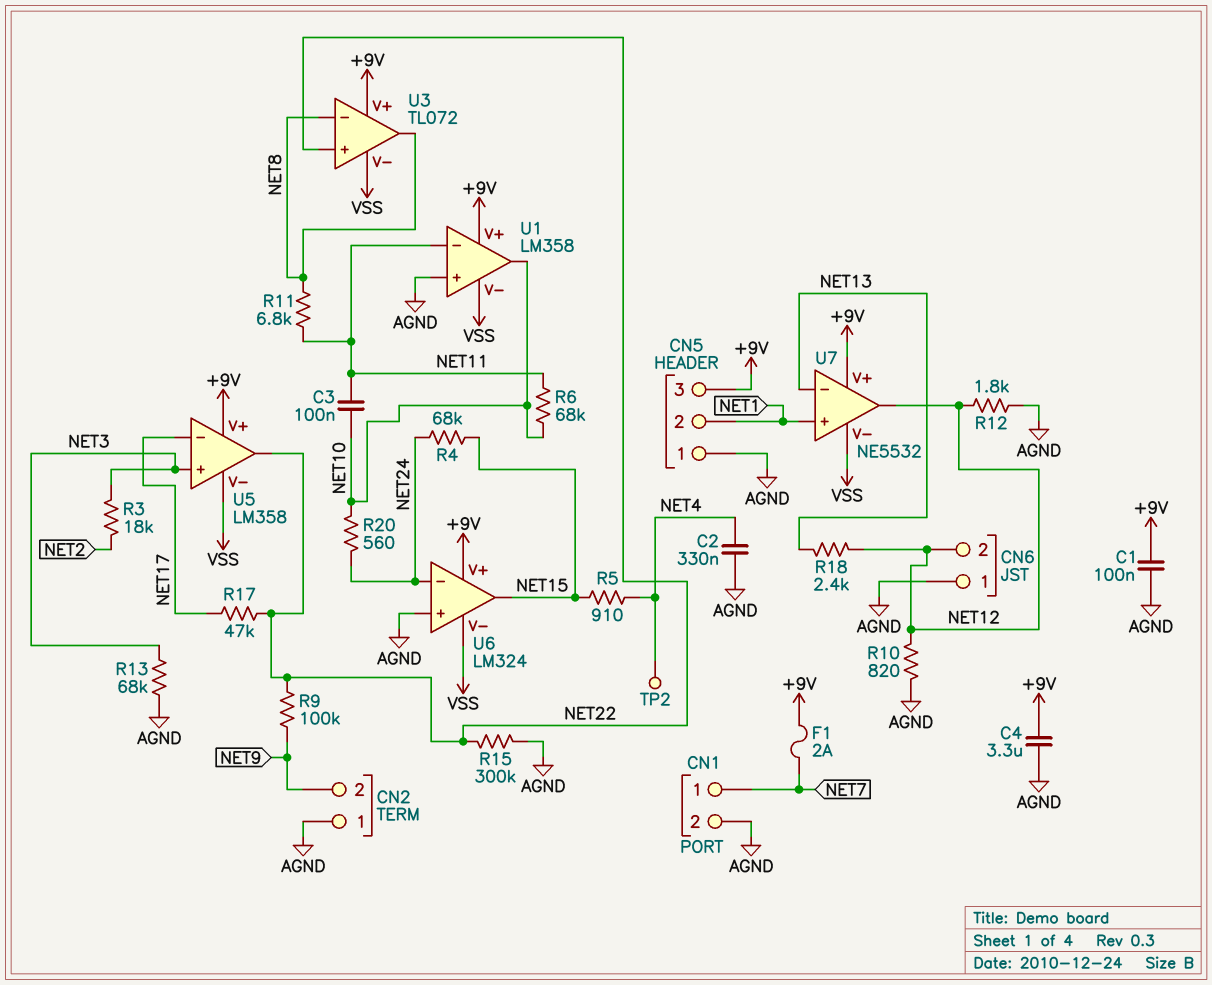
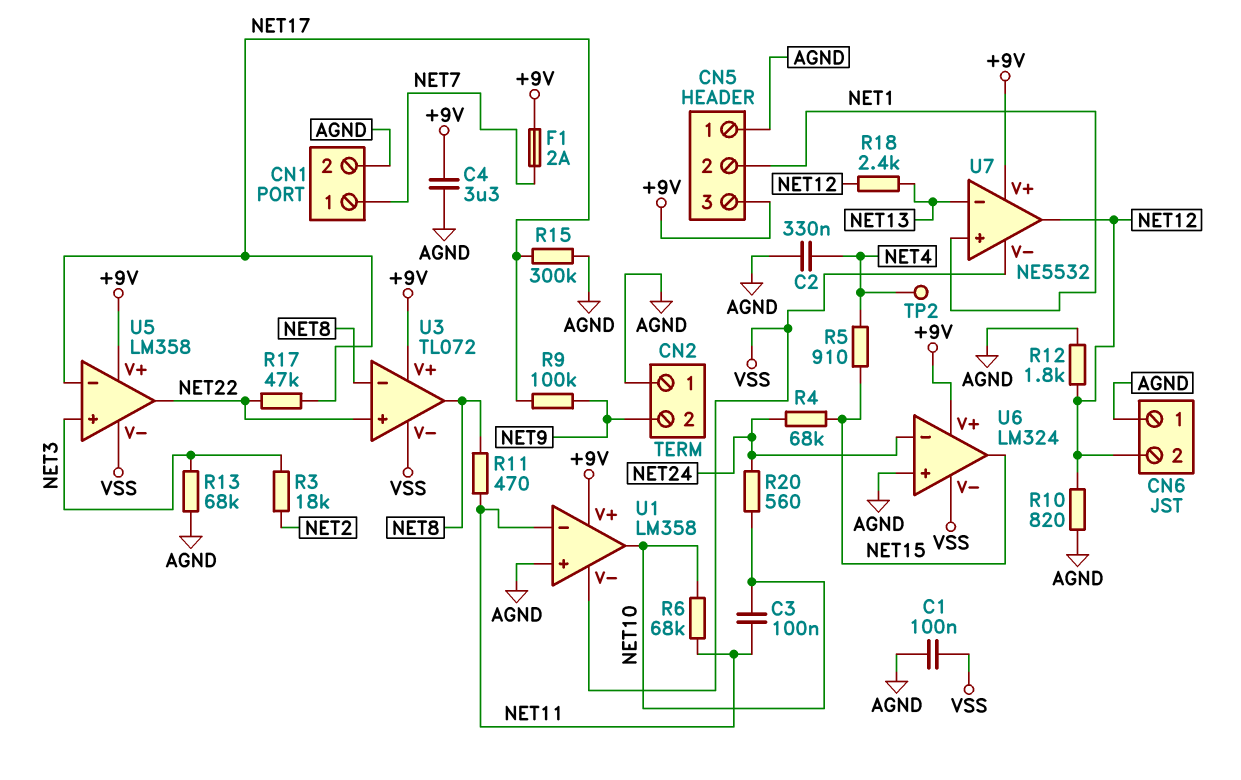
C1: 100nF (+9V, AGND) -> 100nF (AGND, VSS)
R9: 100k (NET9, NET22) -> 100k (NET9, NET17)
R11: 6.8k (NET8, NET11) -> 470 (NET8, NET11)
R15: 300k (AGND, NET22) -> 300k (AGND, NET17)

